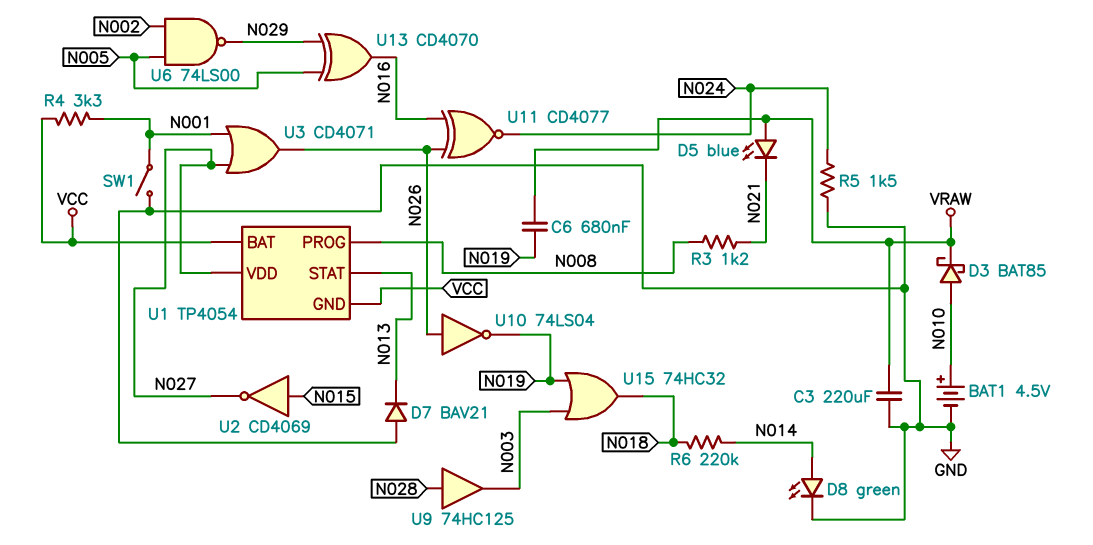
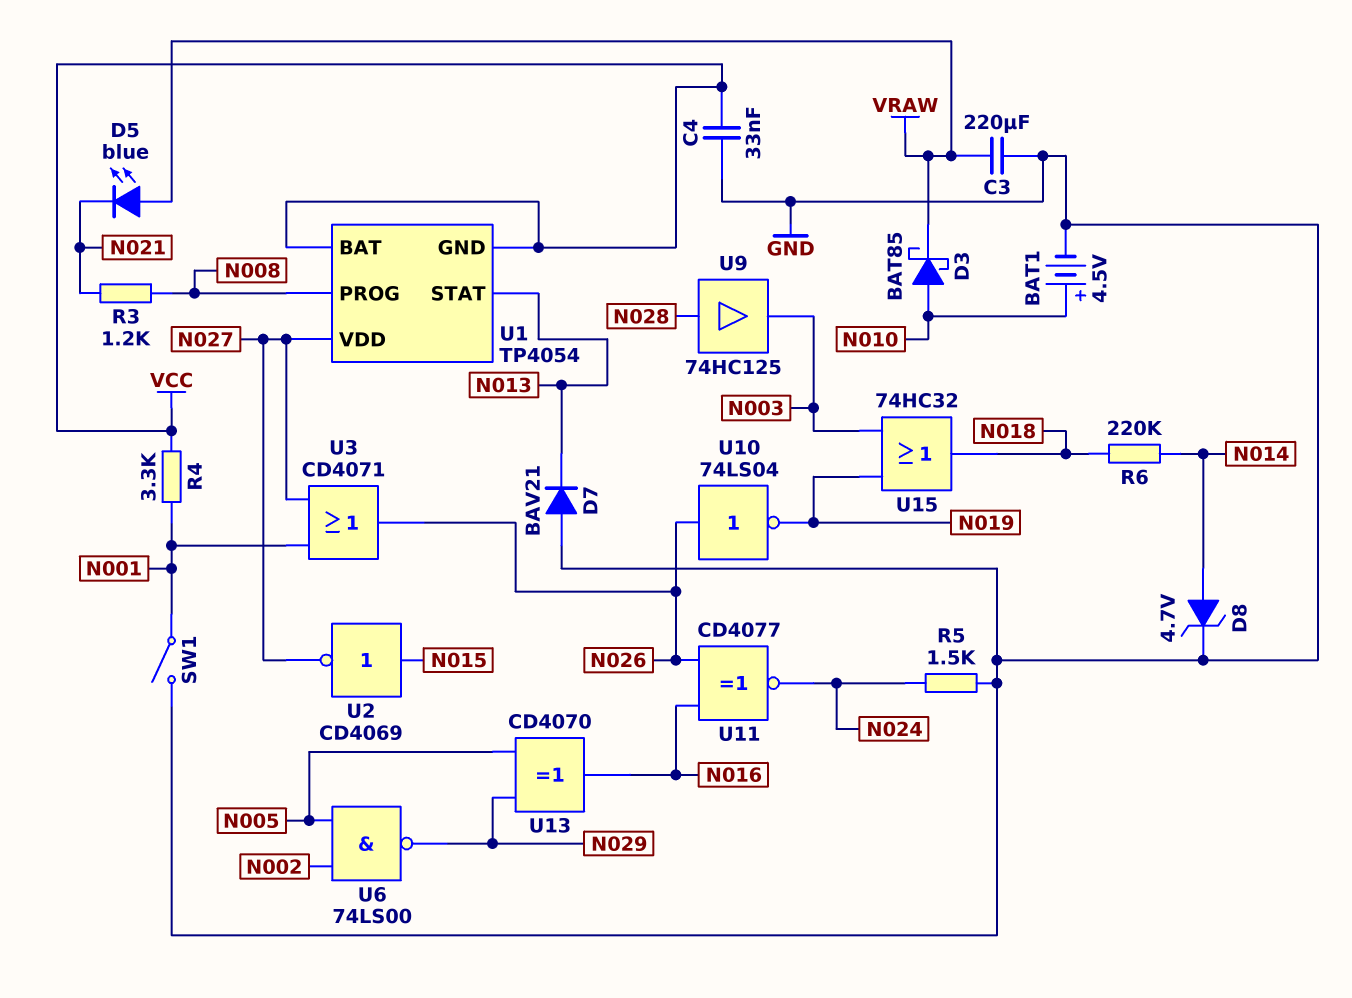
C4: none -> 33nF (GND, VCC)
C6: 680nF (N019, VRAW) -> none
D8: LED green (A N014, K GND) -> zener 4.7V (A N014, K GND)

